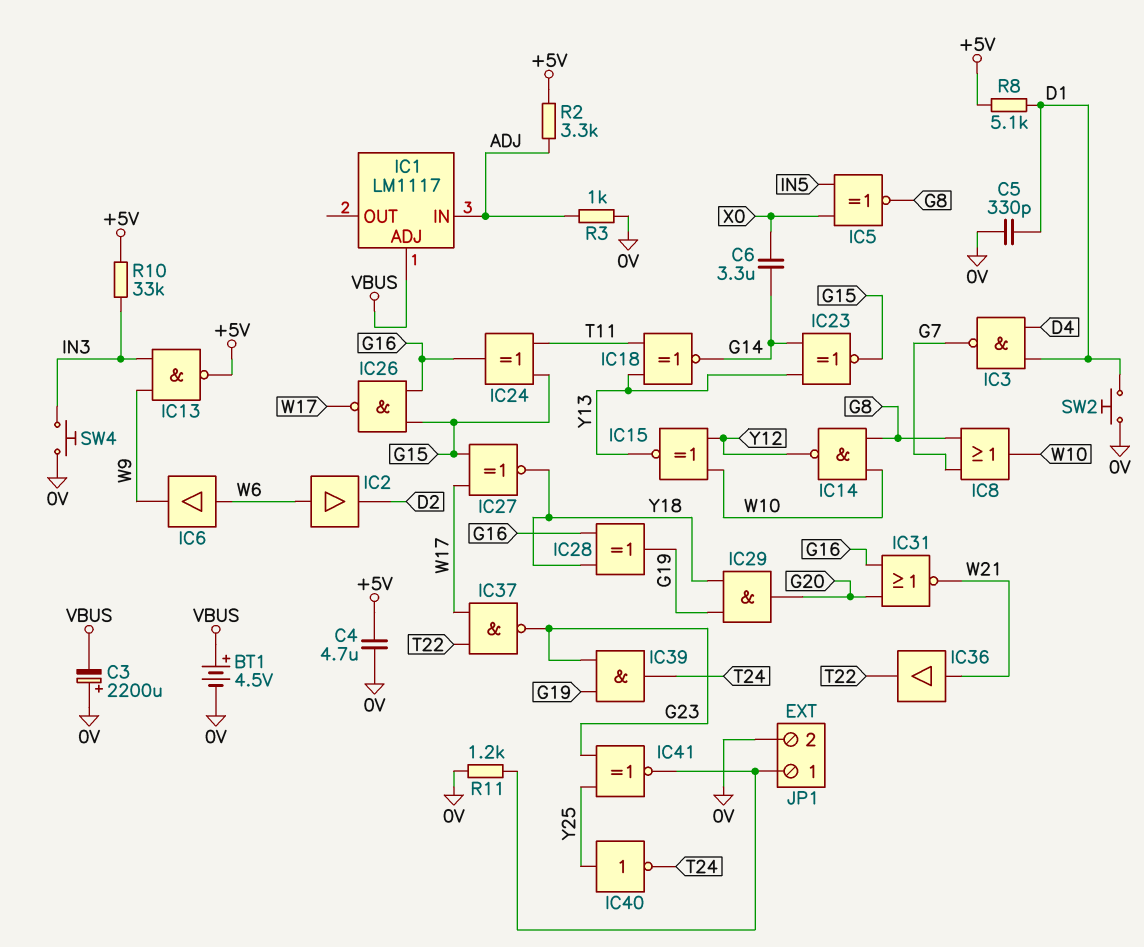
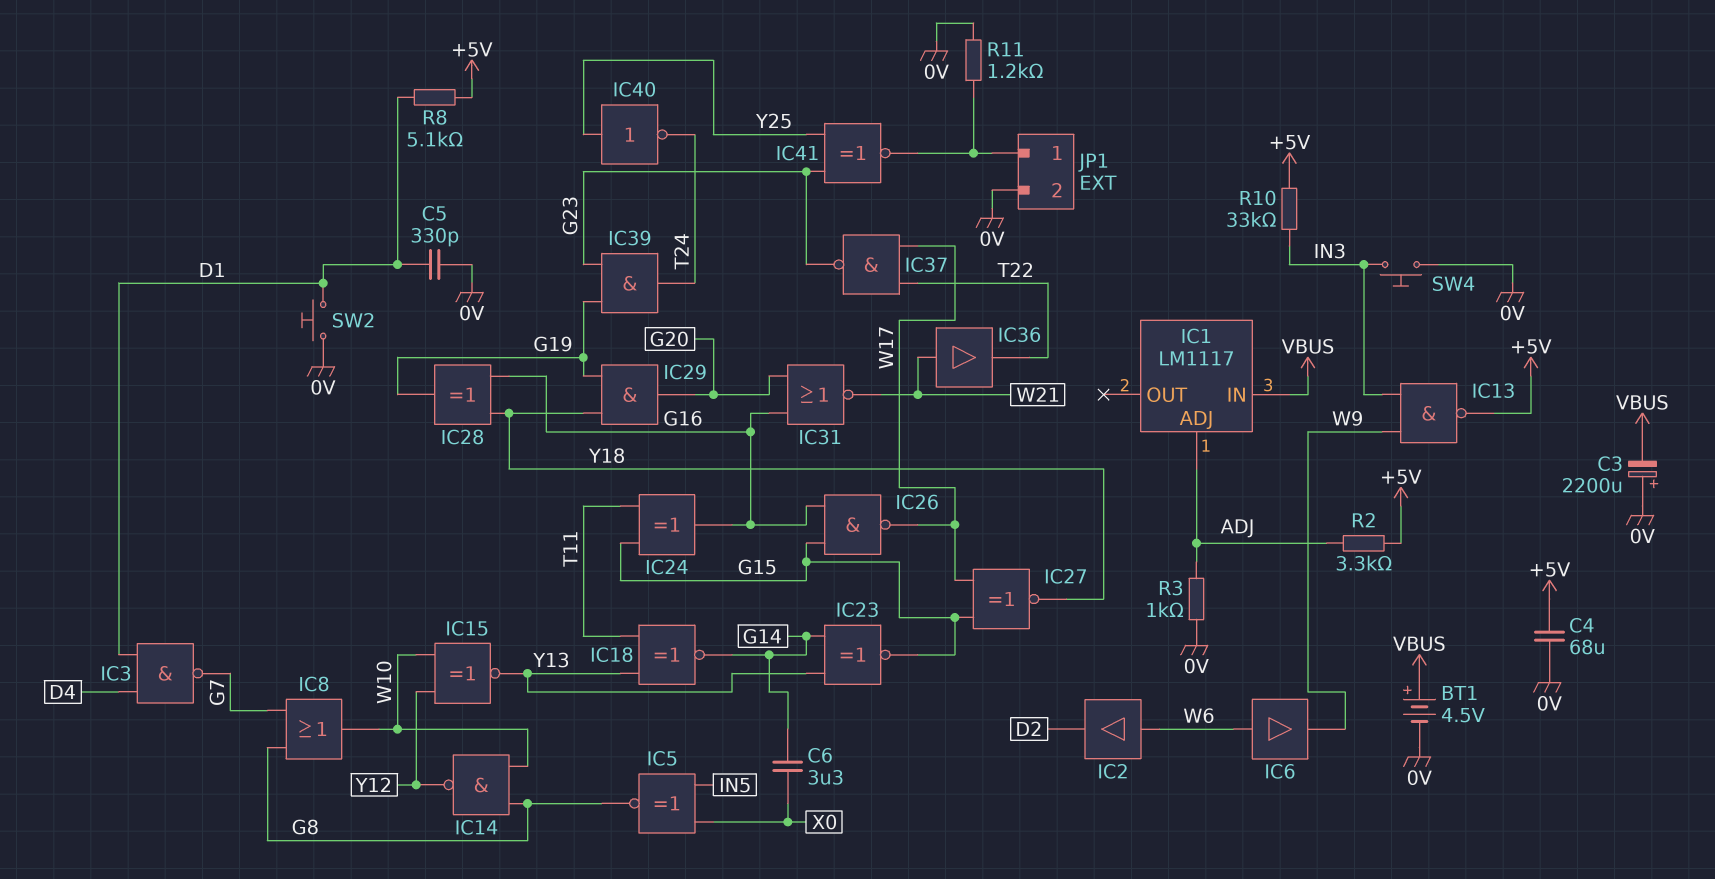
C4: 4.7uF (+5V, 0V) -> 68uF (+5V, 0V)
IC1 pin ADJ: VBUS -> ADJ
IC1 pin IN: ADJ -> VBUS

